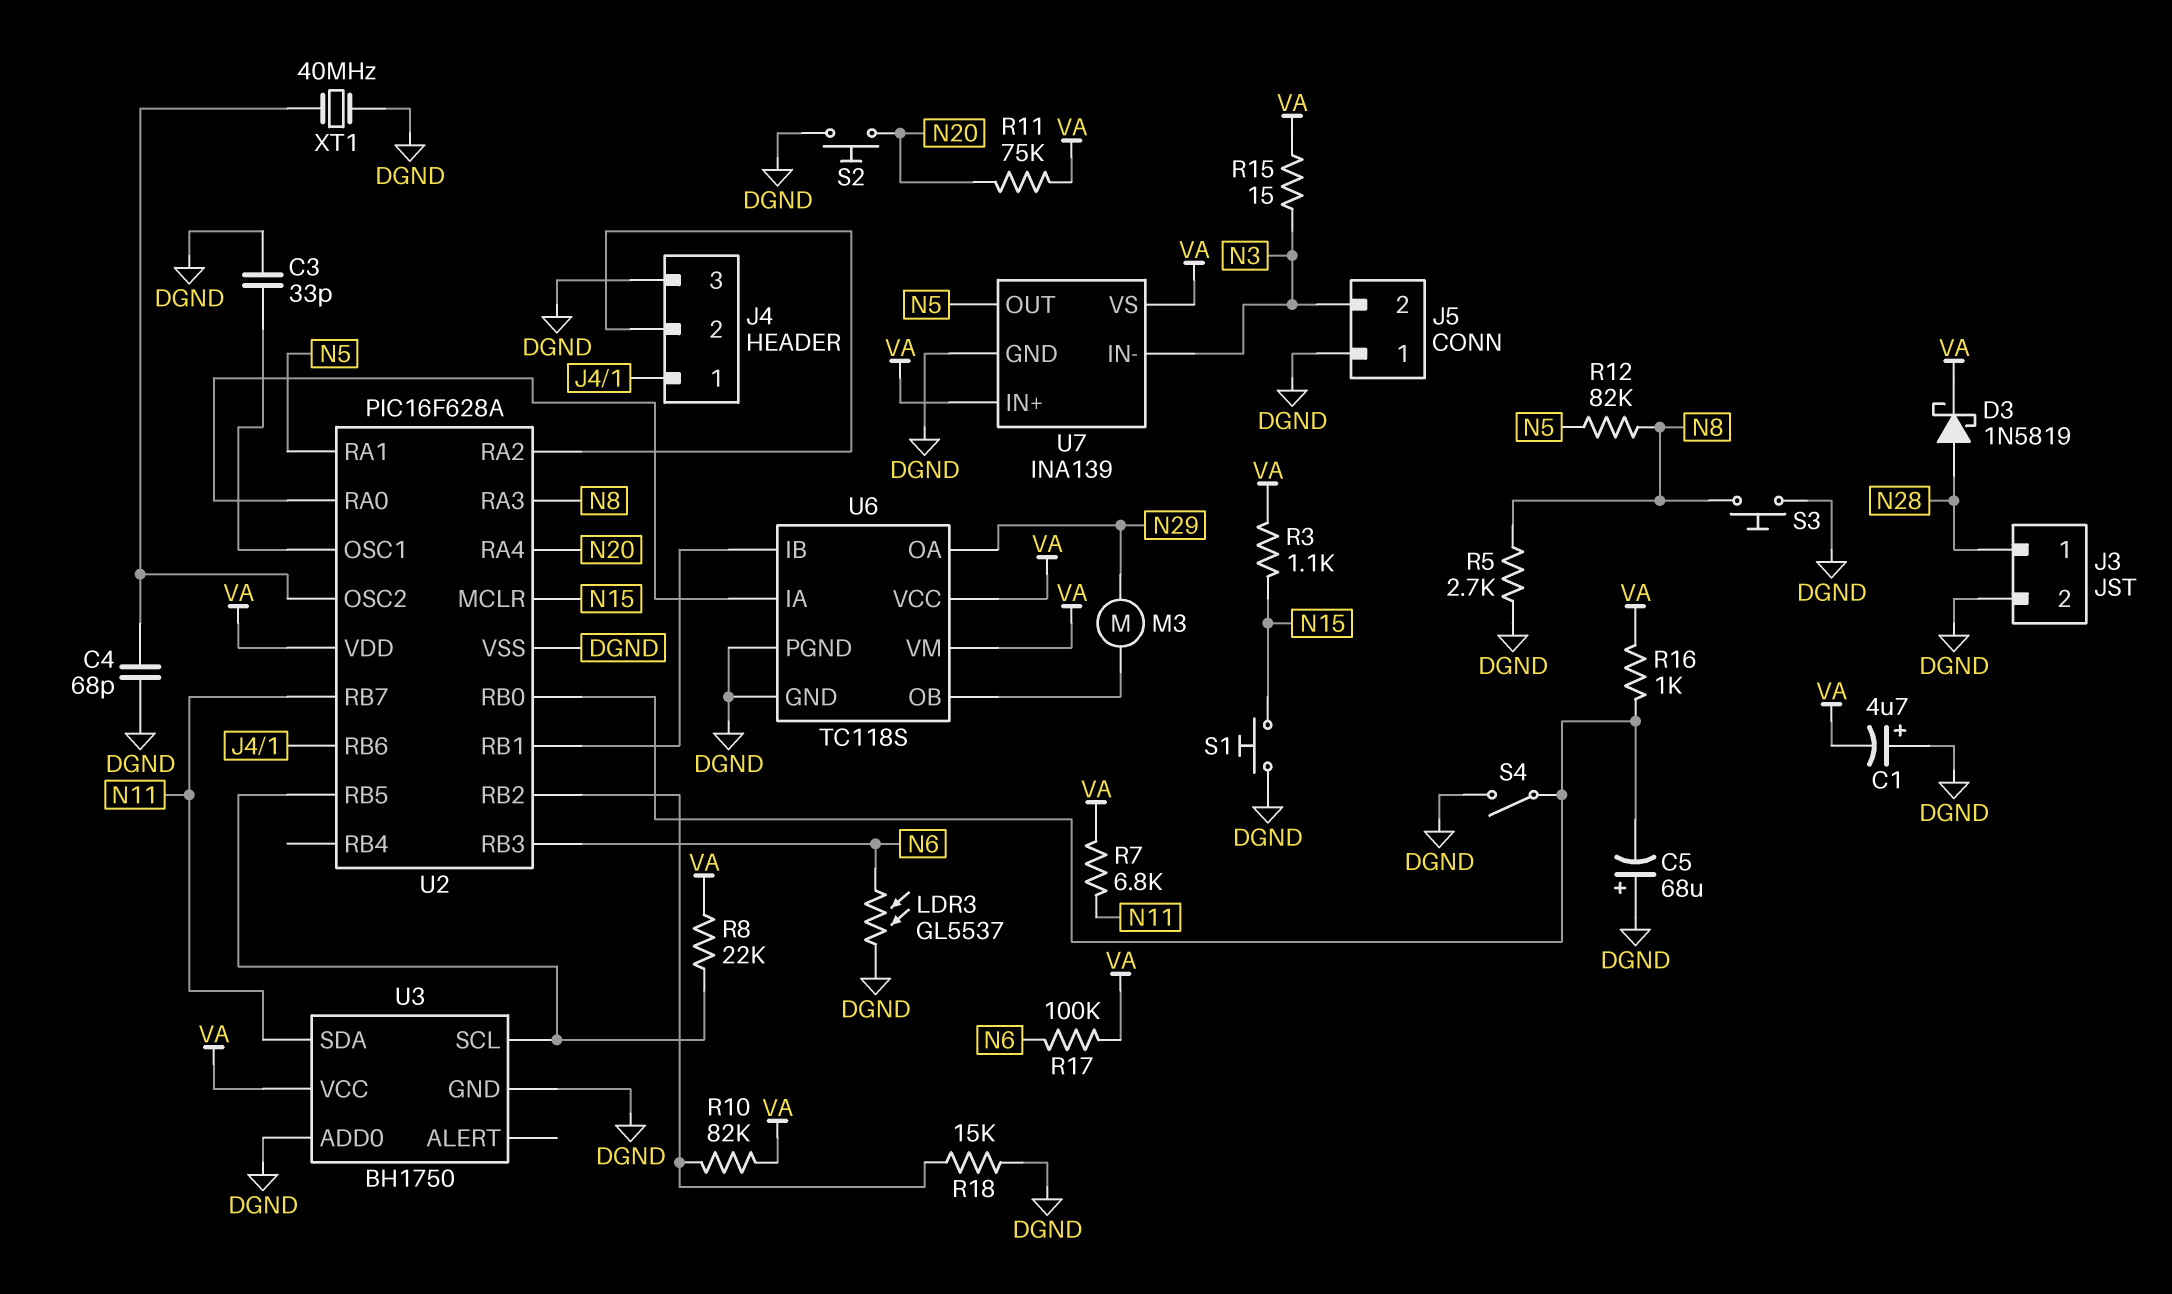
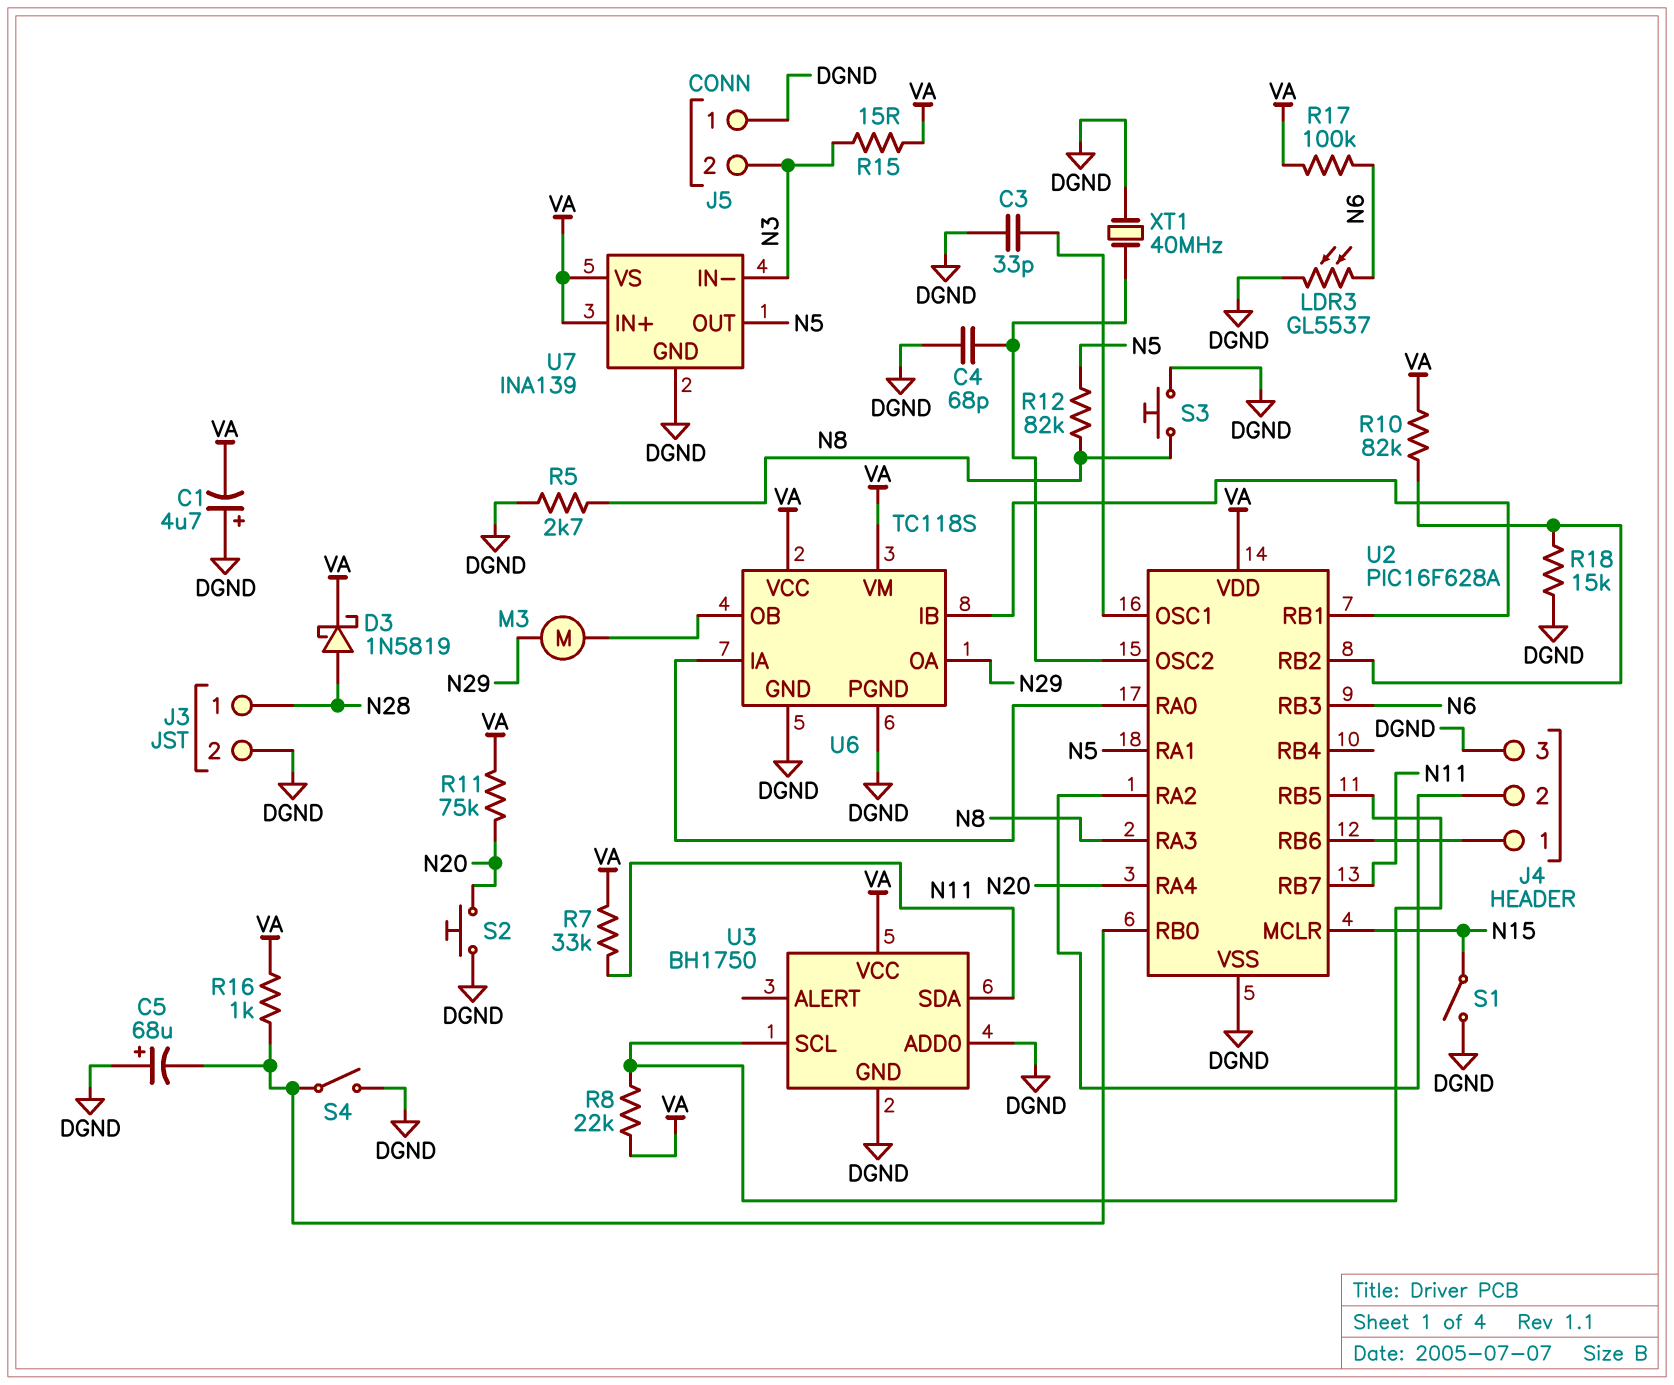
R3: 1.1k (N15, VA) -> none
R7: 6.8k (N11, VA) -> 33k (N11, VA)
S1: button (DGND, N15) -> switch (DGND, N15)

